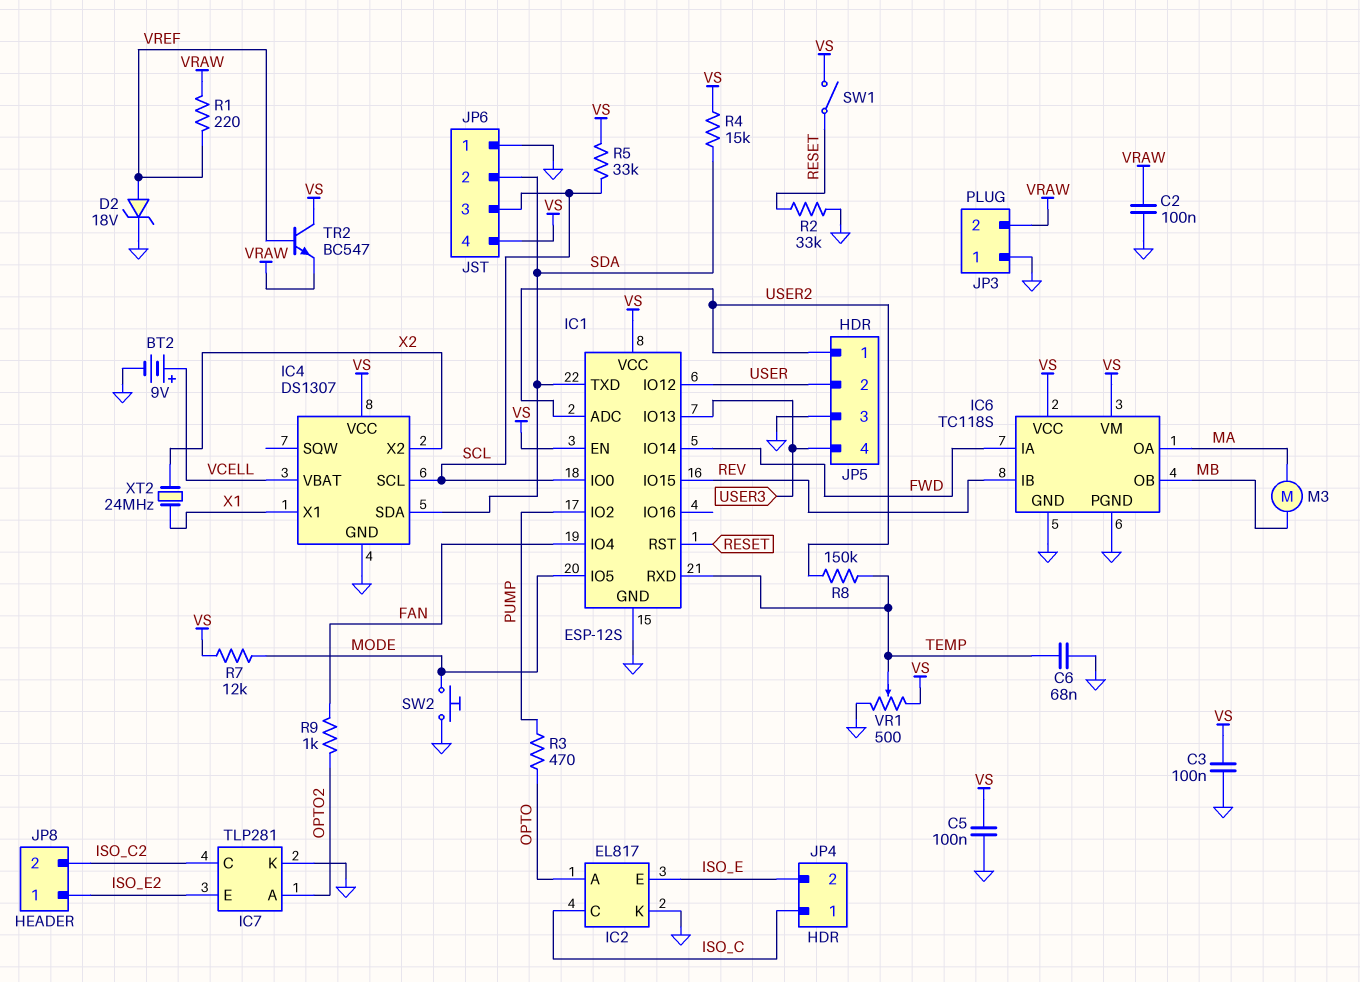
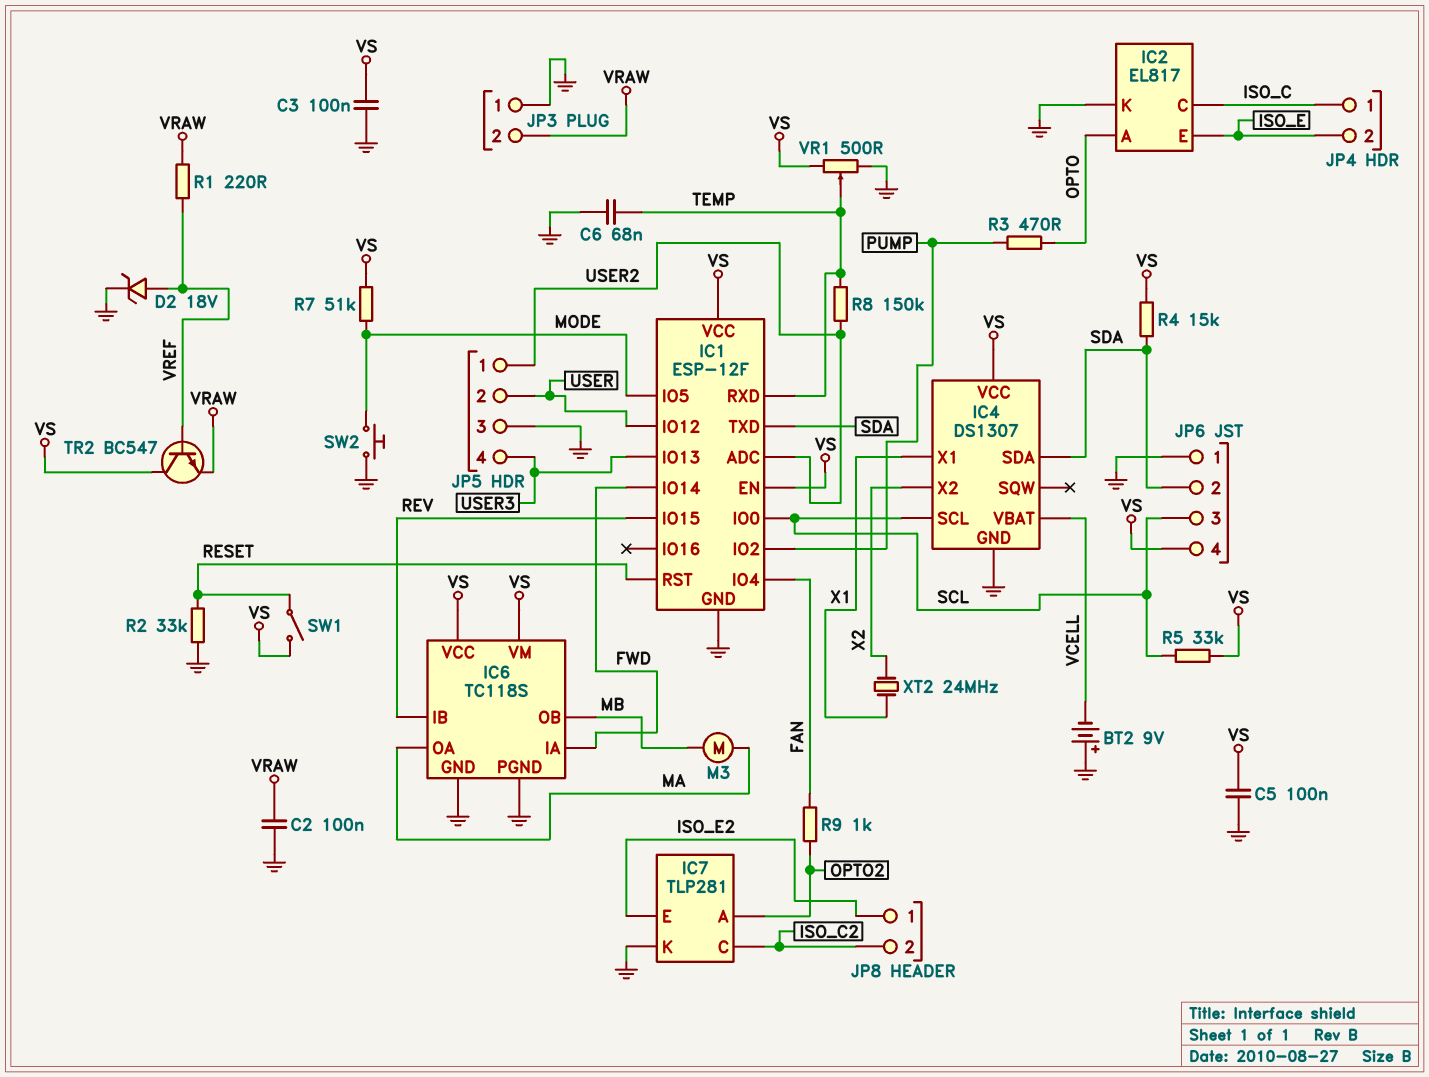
BT2: 9V (plus VCELL, minus GND) -> 9V (plus GND, minus VCELL)
IC1: ESP-12S -> ESP-12F
R7: 12k (MODE, VS) -> 51k (MODE, VS)

